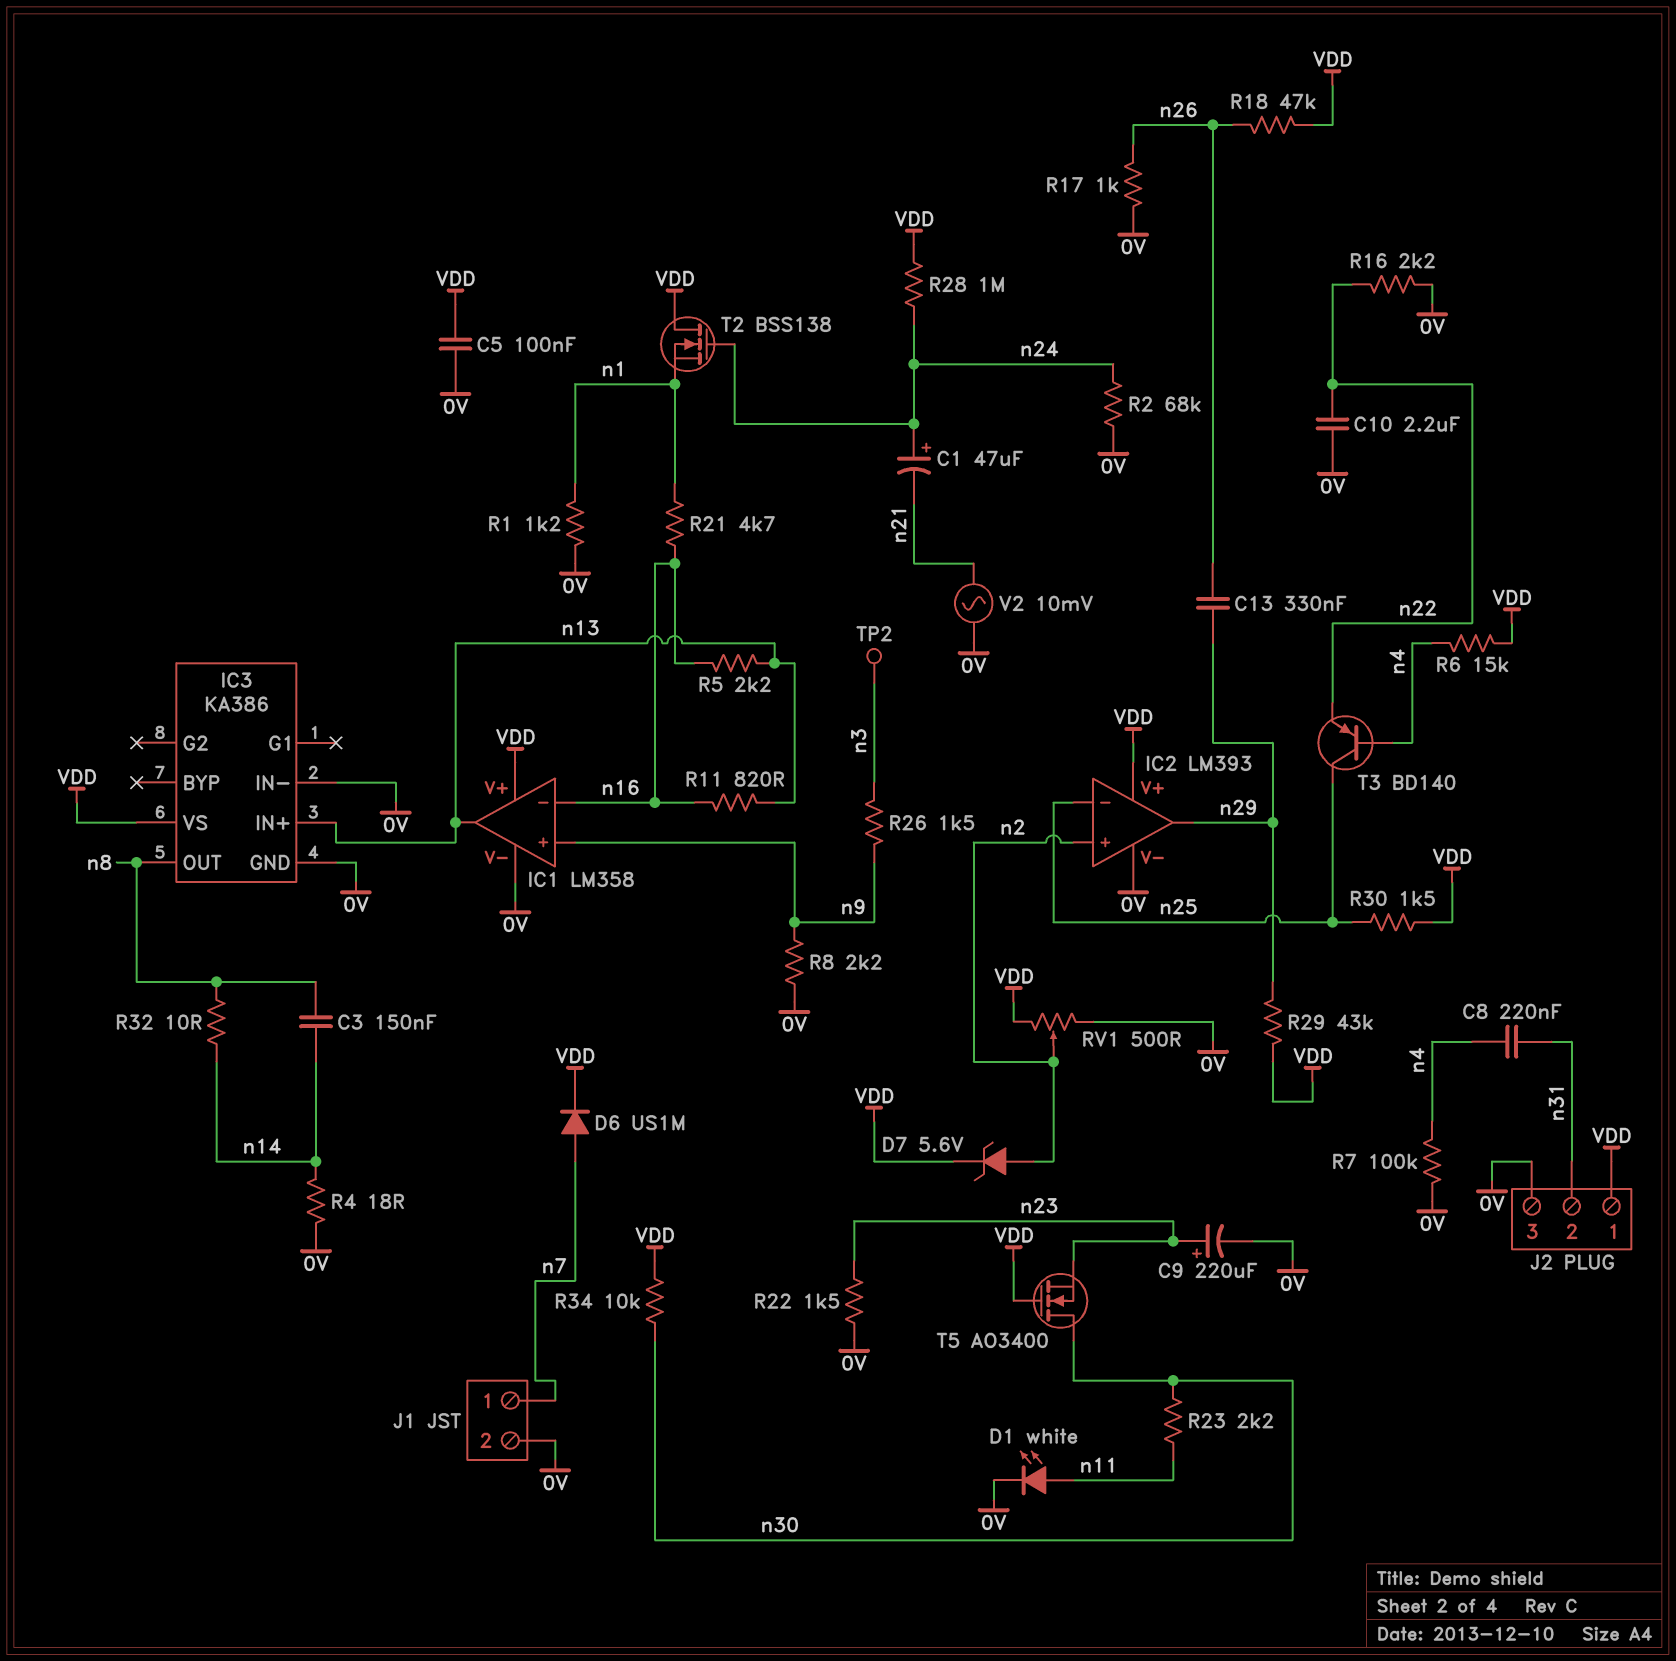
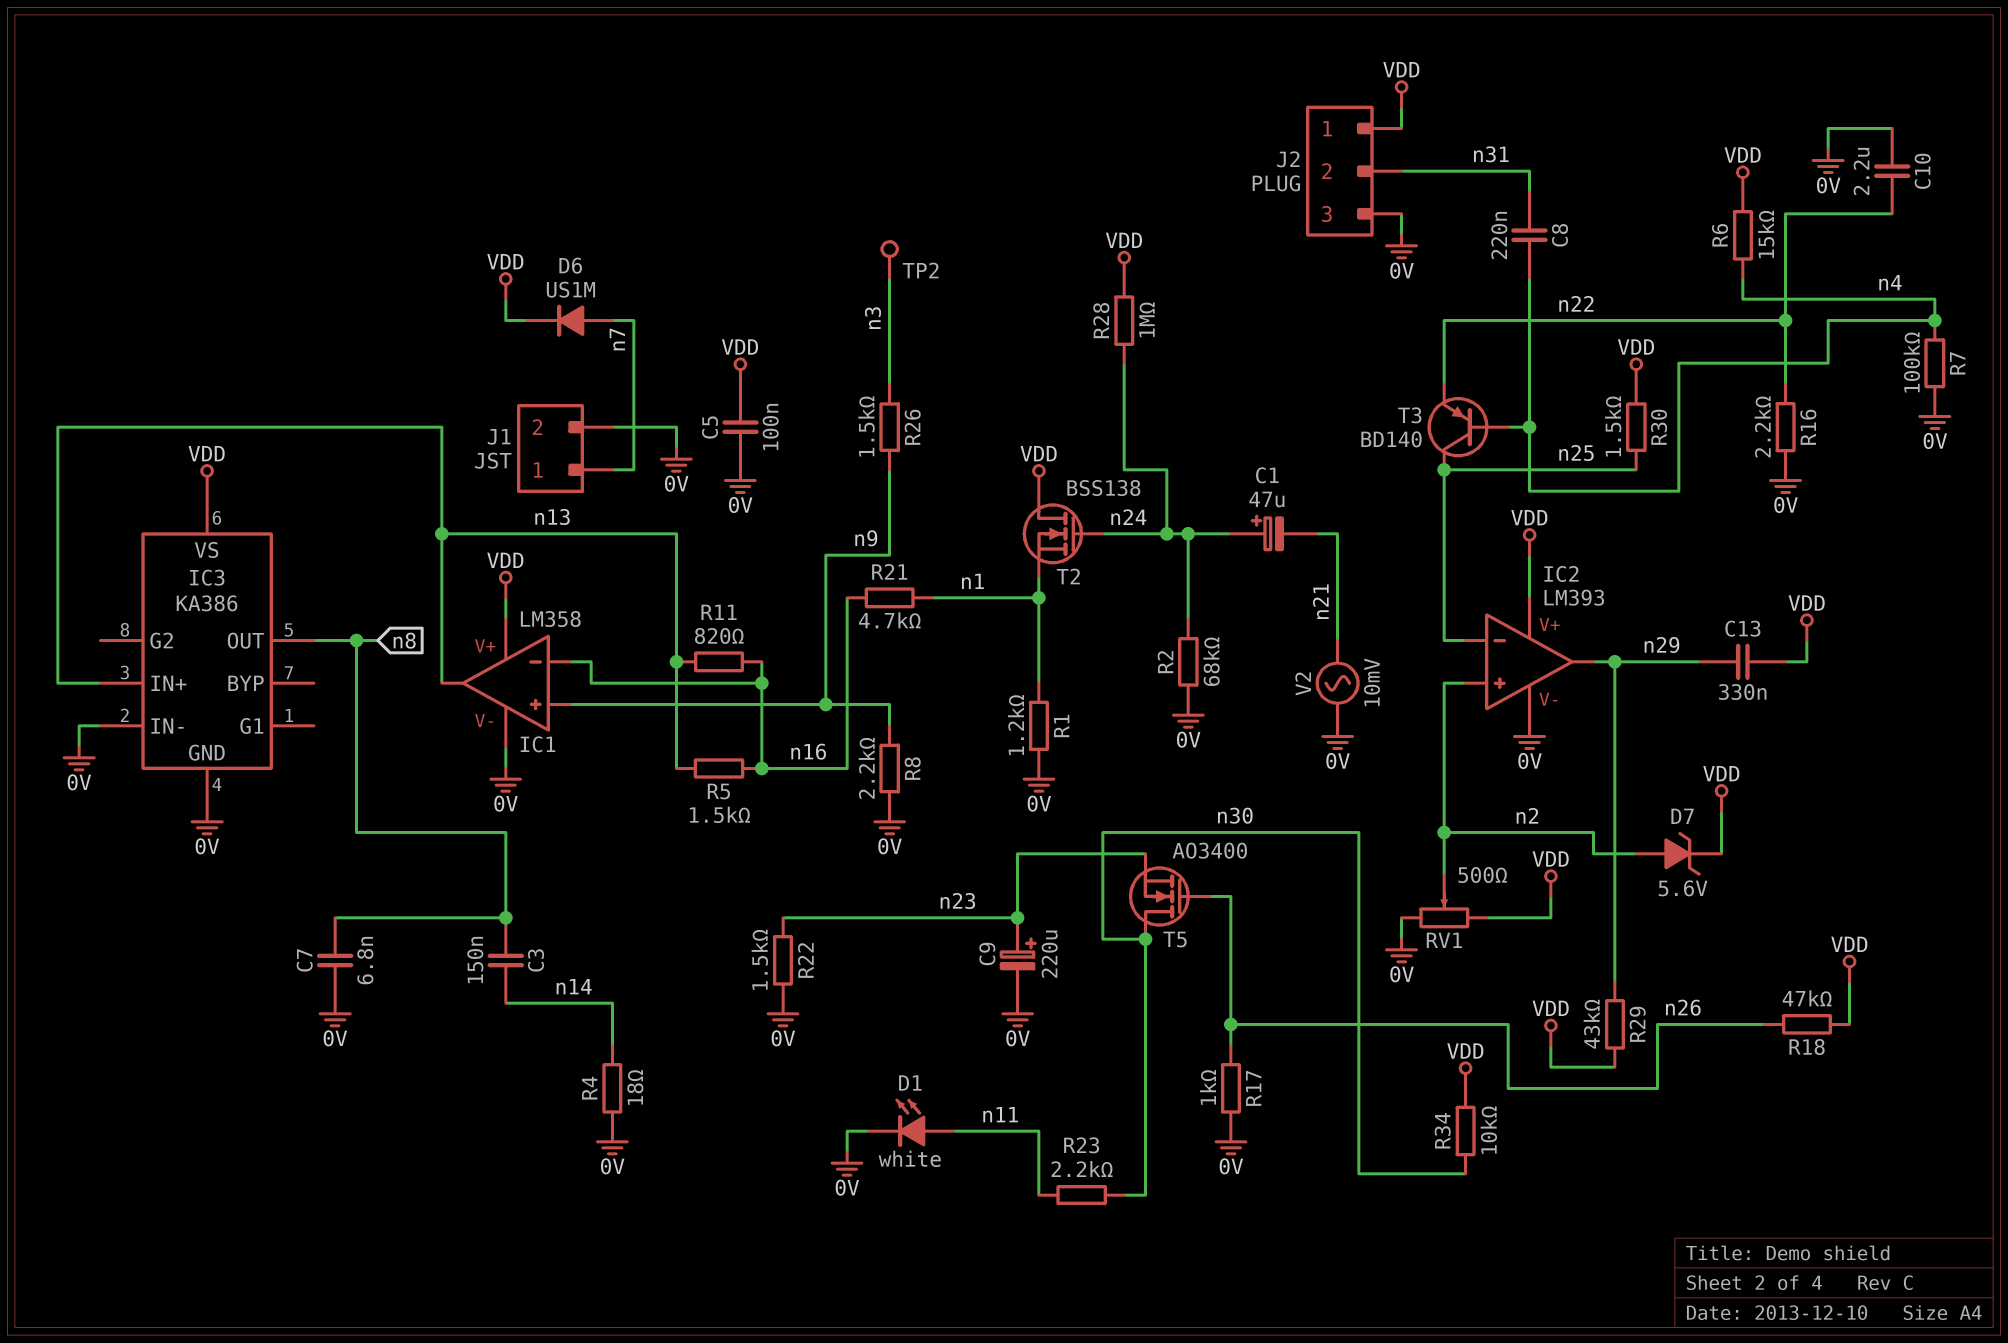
C7: none -> 6.8nF (0V, n8)
C13: 330nF (n26, n29) -> 330nF (VDD, n29)
R5: 2.2k (n13, n16) -> 1.5k (n13, n16)
R32: 10 (n8, n14) -> none
T5: NMOS AO3400 (G VDD, D n30, S n23) -> NMOS AO3400 (G n26, D n30, S n23)

